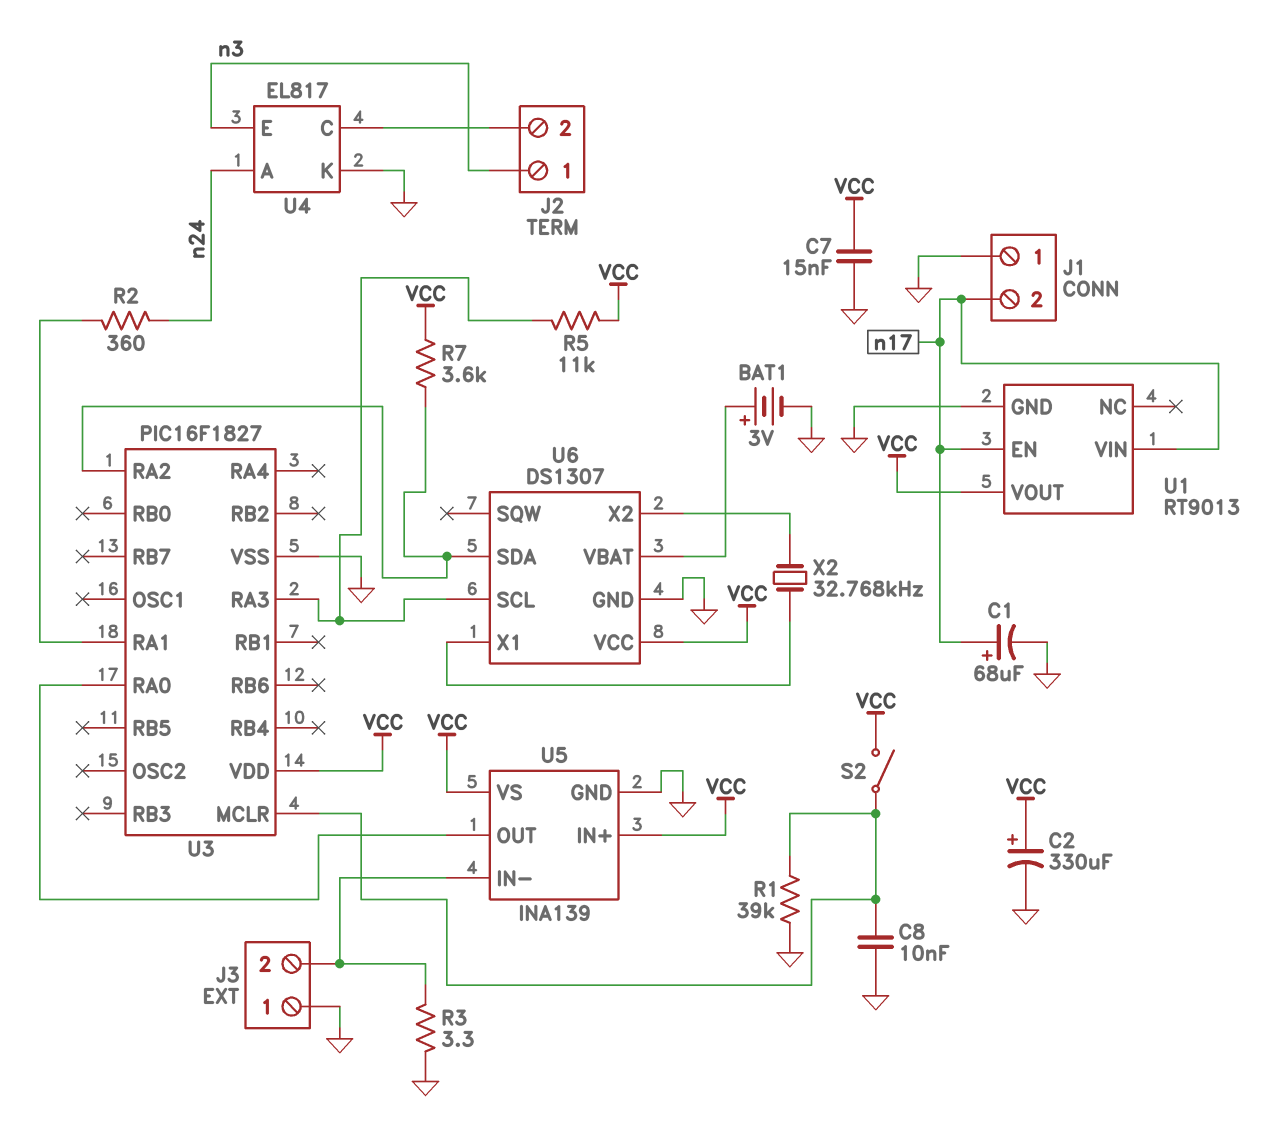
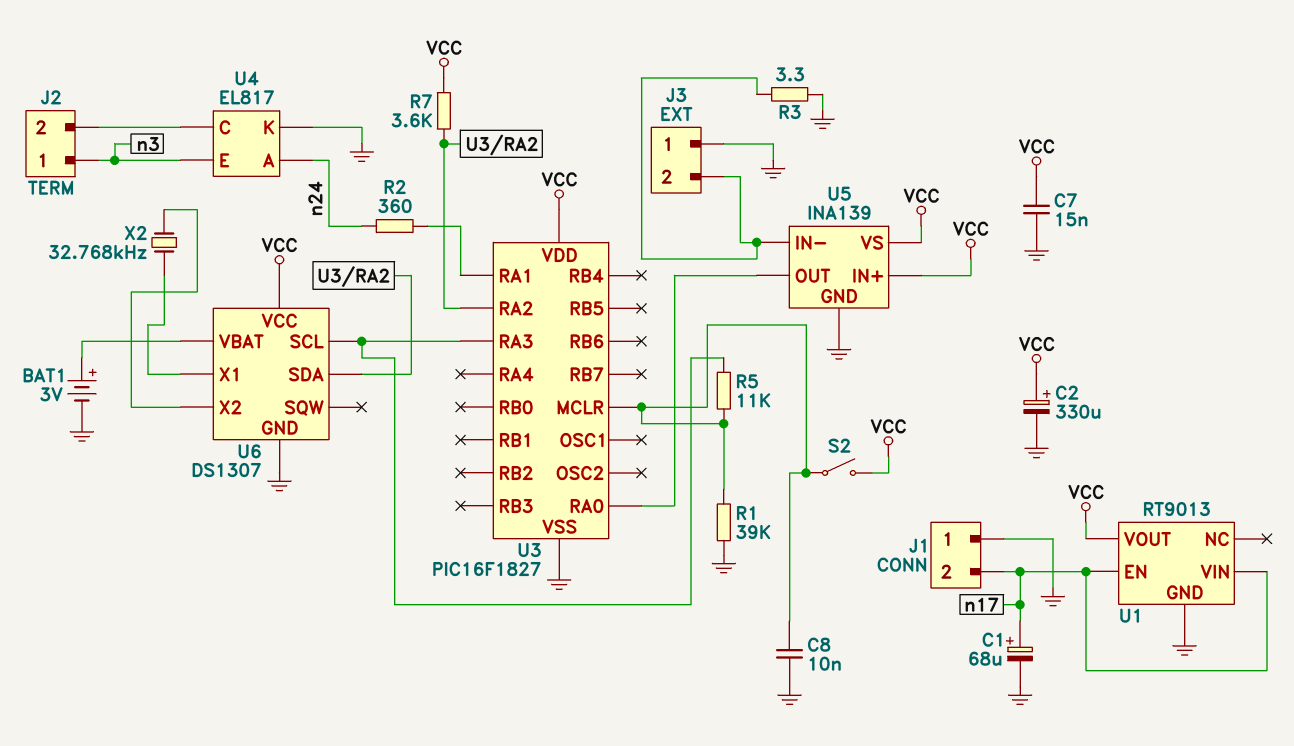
R5: 11k (U3/RA3, VCC) -> 11k (U3/MCLR, U3/RA3)

